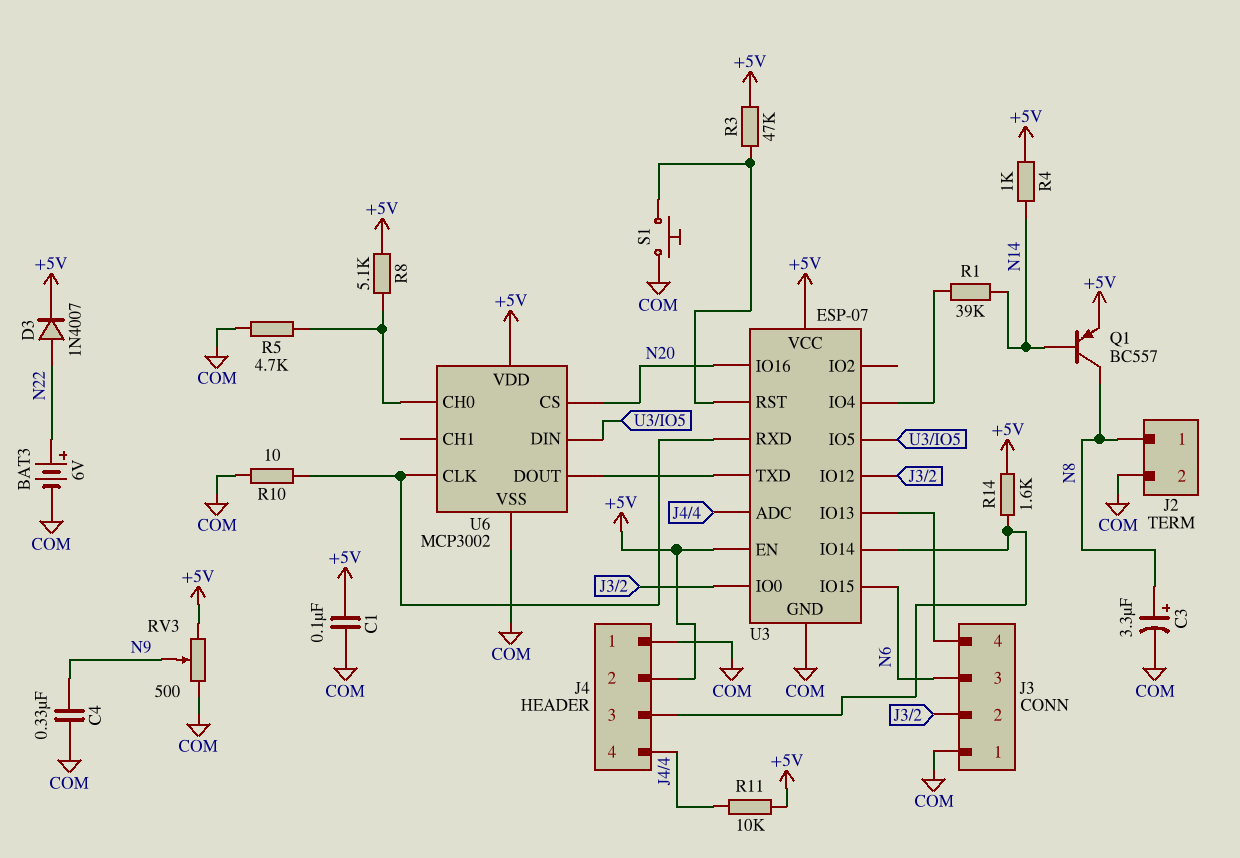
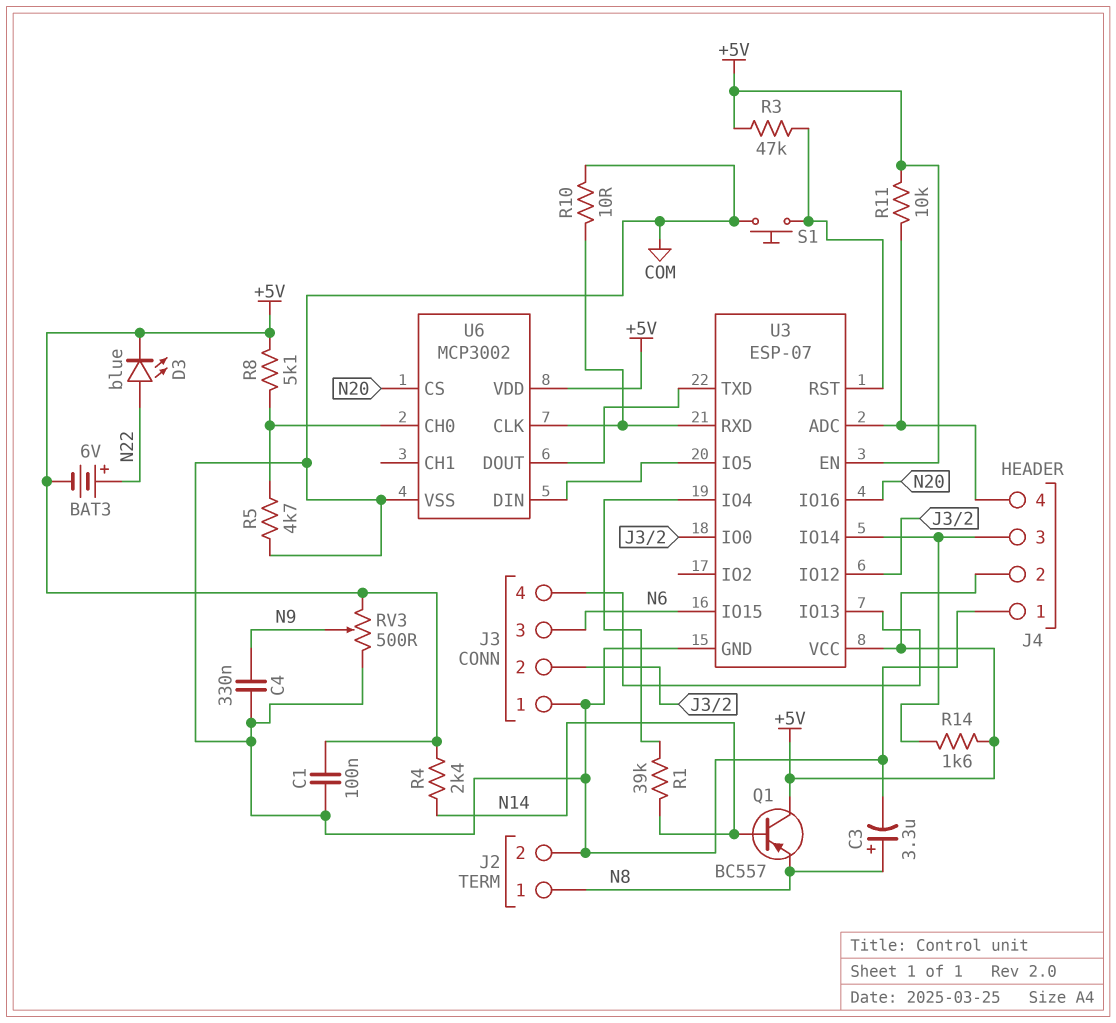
BAT3: 6V (plus N22, minus COM) -> 6V (plus N22, minus +5V)
D3: diode 1N4007 (A N22, K +5V) -> LED blue (A N22, K +5V)
Q1: PNP BC557 (B N14, C N8, E +5V) -> PNP BC557 (B N14, C +5V, E N8)
R4: 1k (+5V, N14) -> 2.4k (+5V, N14)

